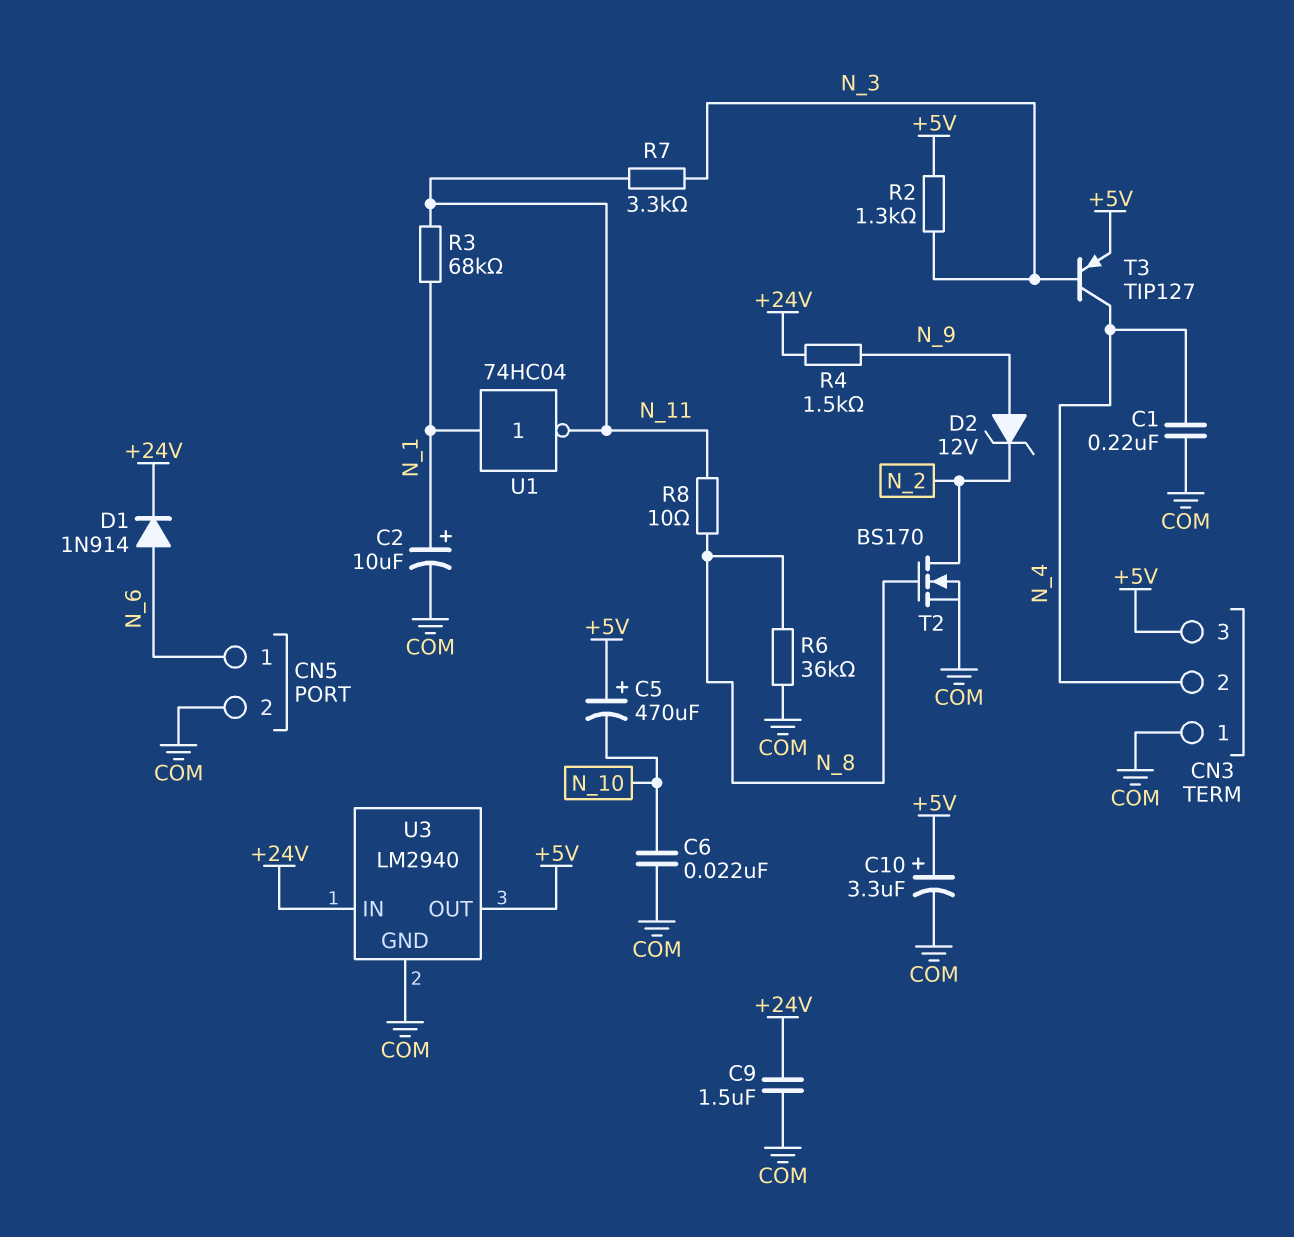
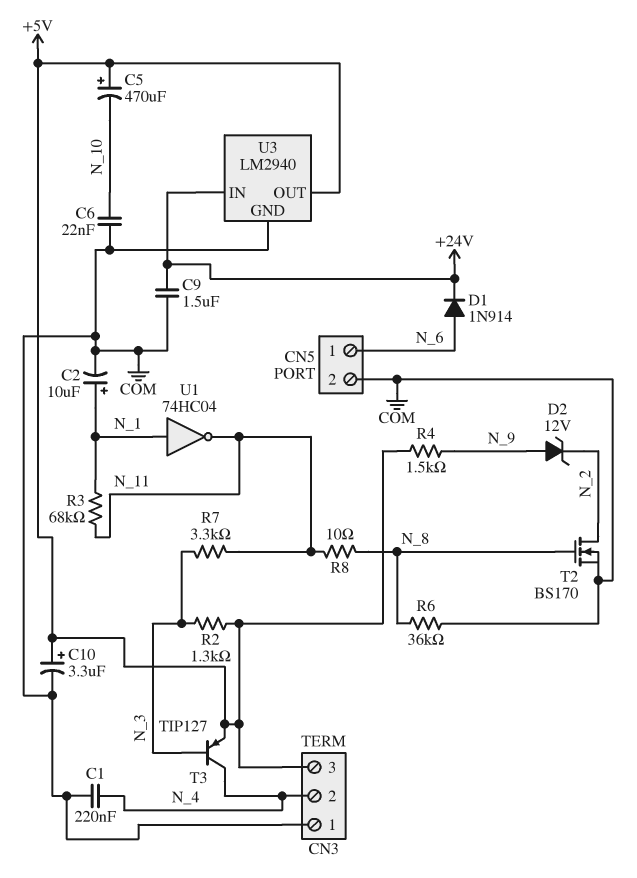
R4: 1.5k (+24V, N_9) -> 1.5k (+5V, N_9)

